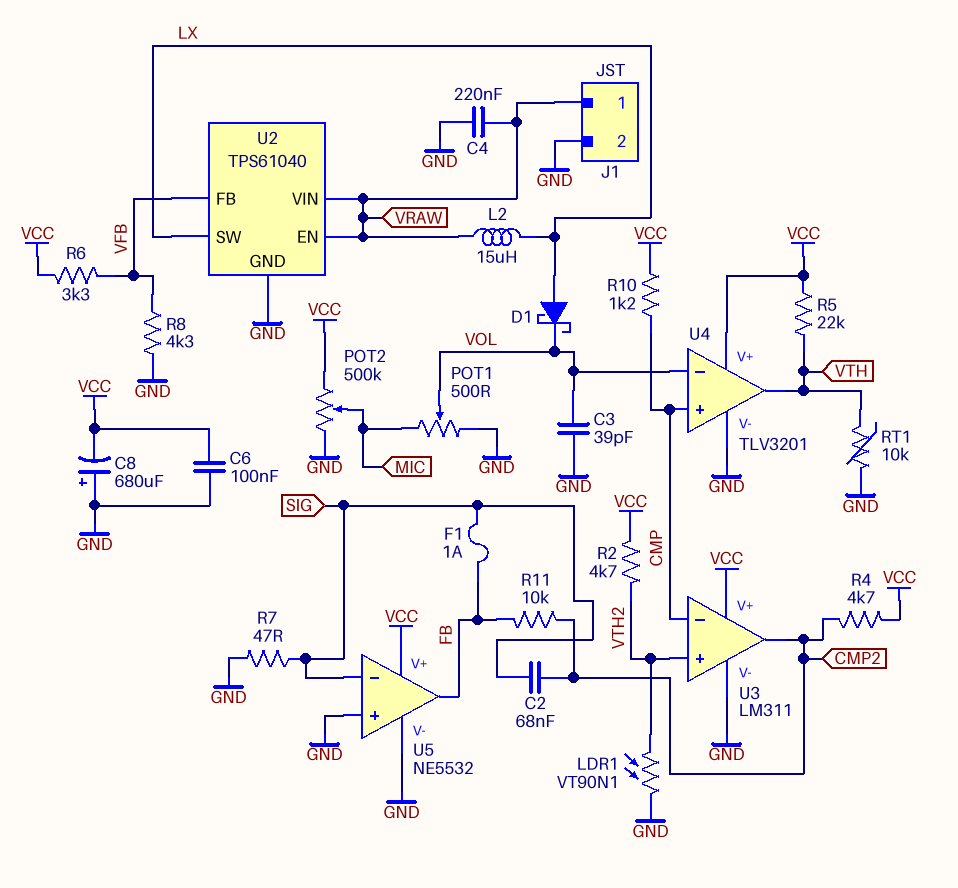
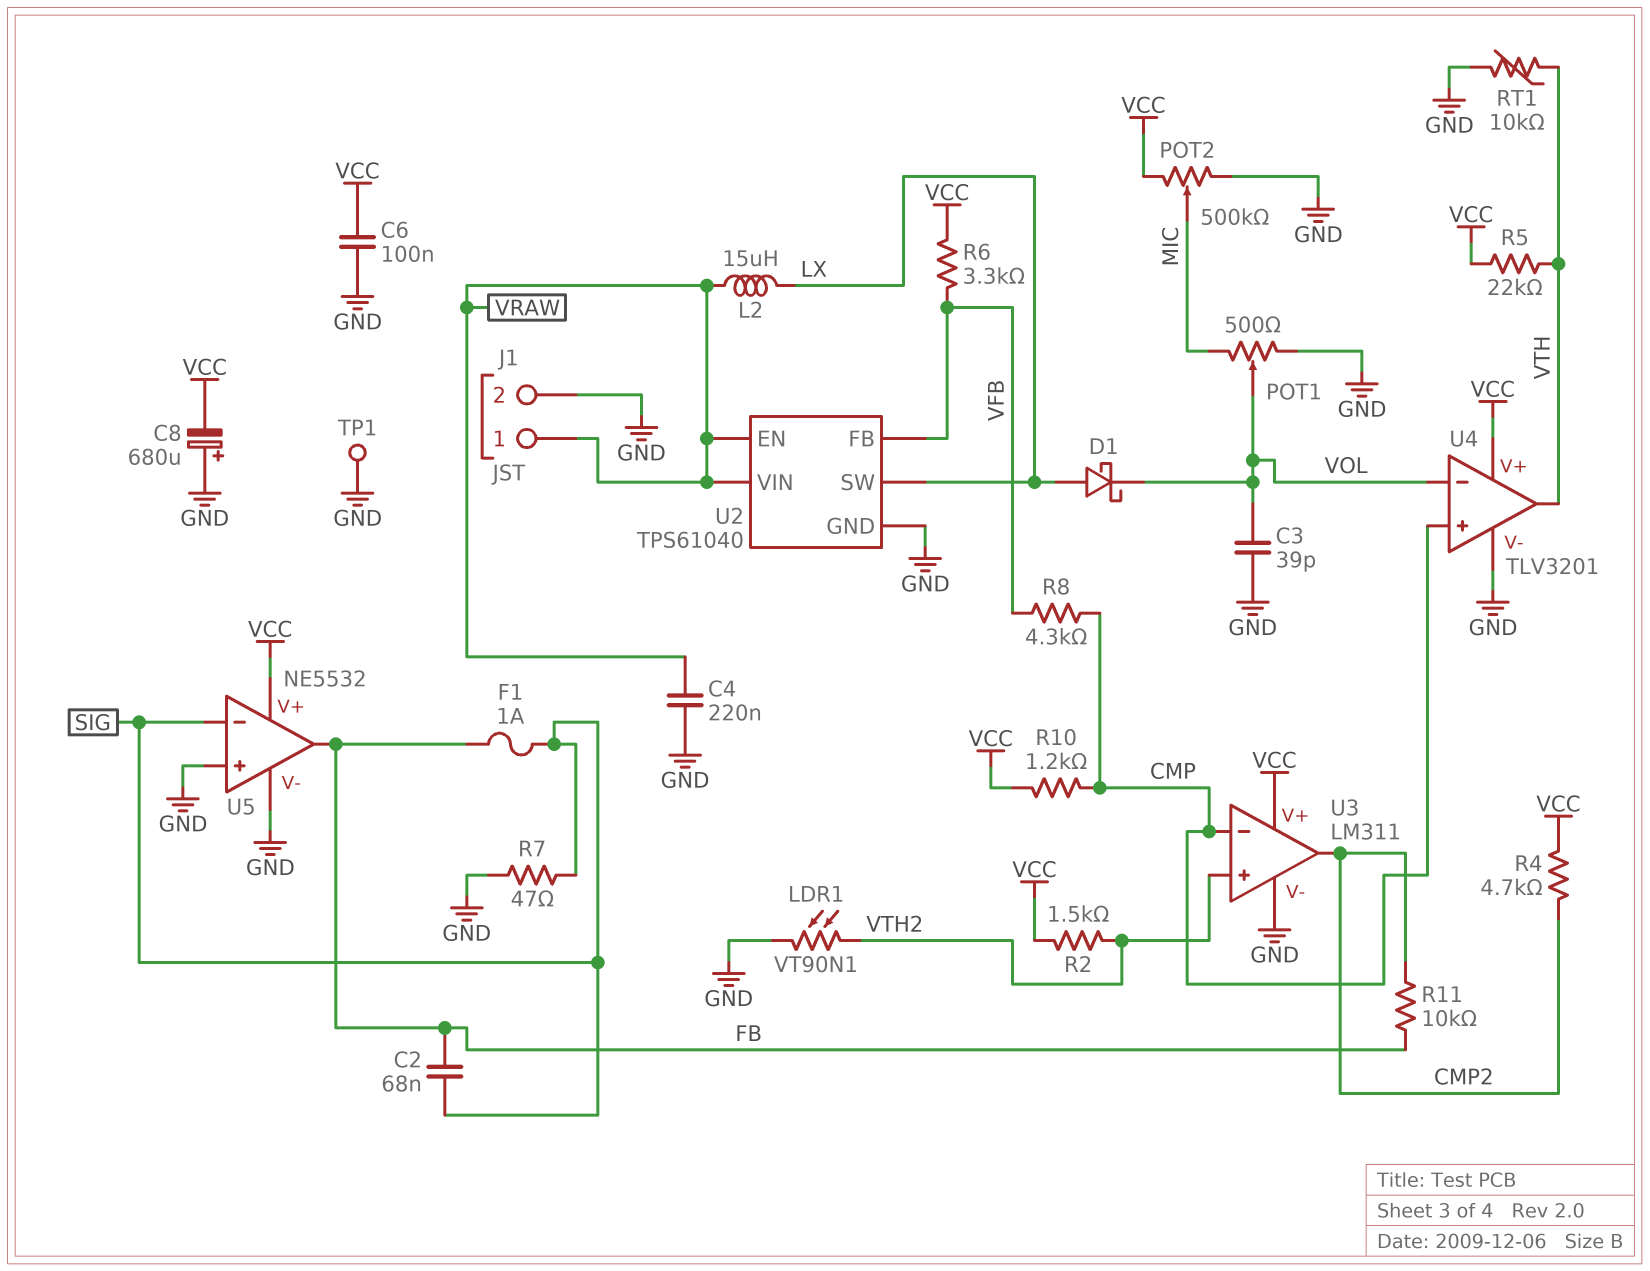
C2: 68nF (CMP2, SIG) -> 68nF (FB, SIG)
R2: 4.7k (VCC, VTH2) -> 1.5k (VCC, VTH2)
R8: 4.3k (GND, VFB) -> 4.3k (CMP, VFB)
TP1: none -> test point (GND)

